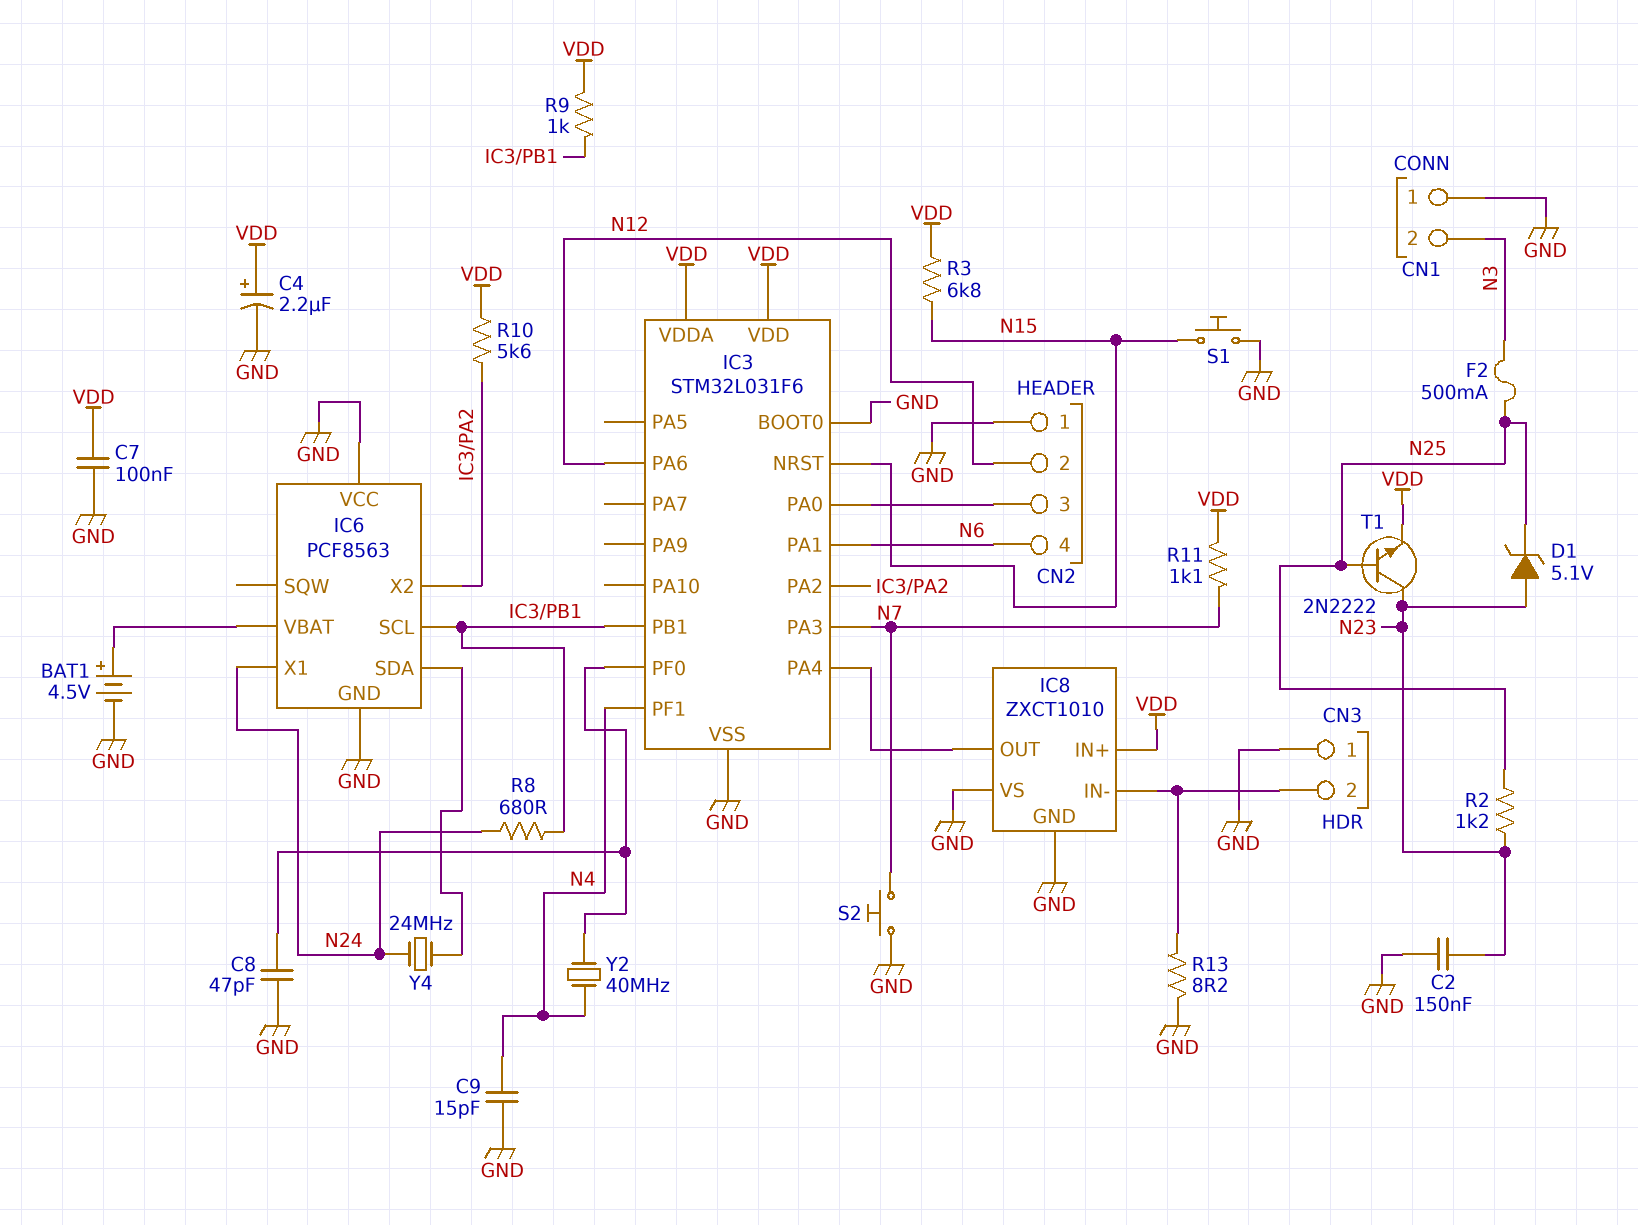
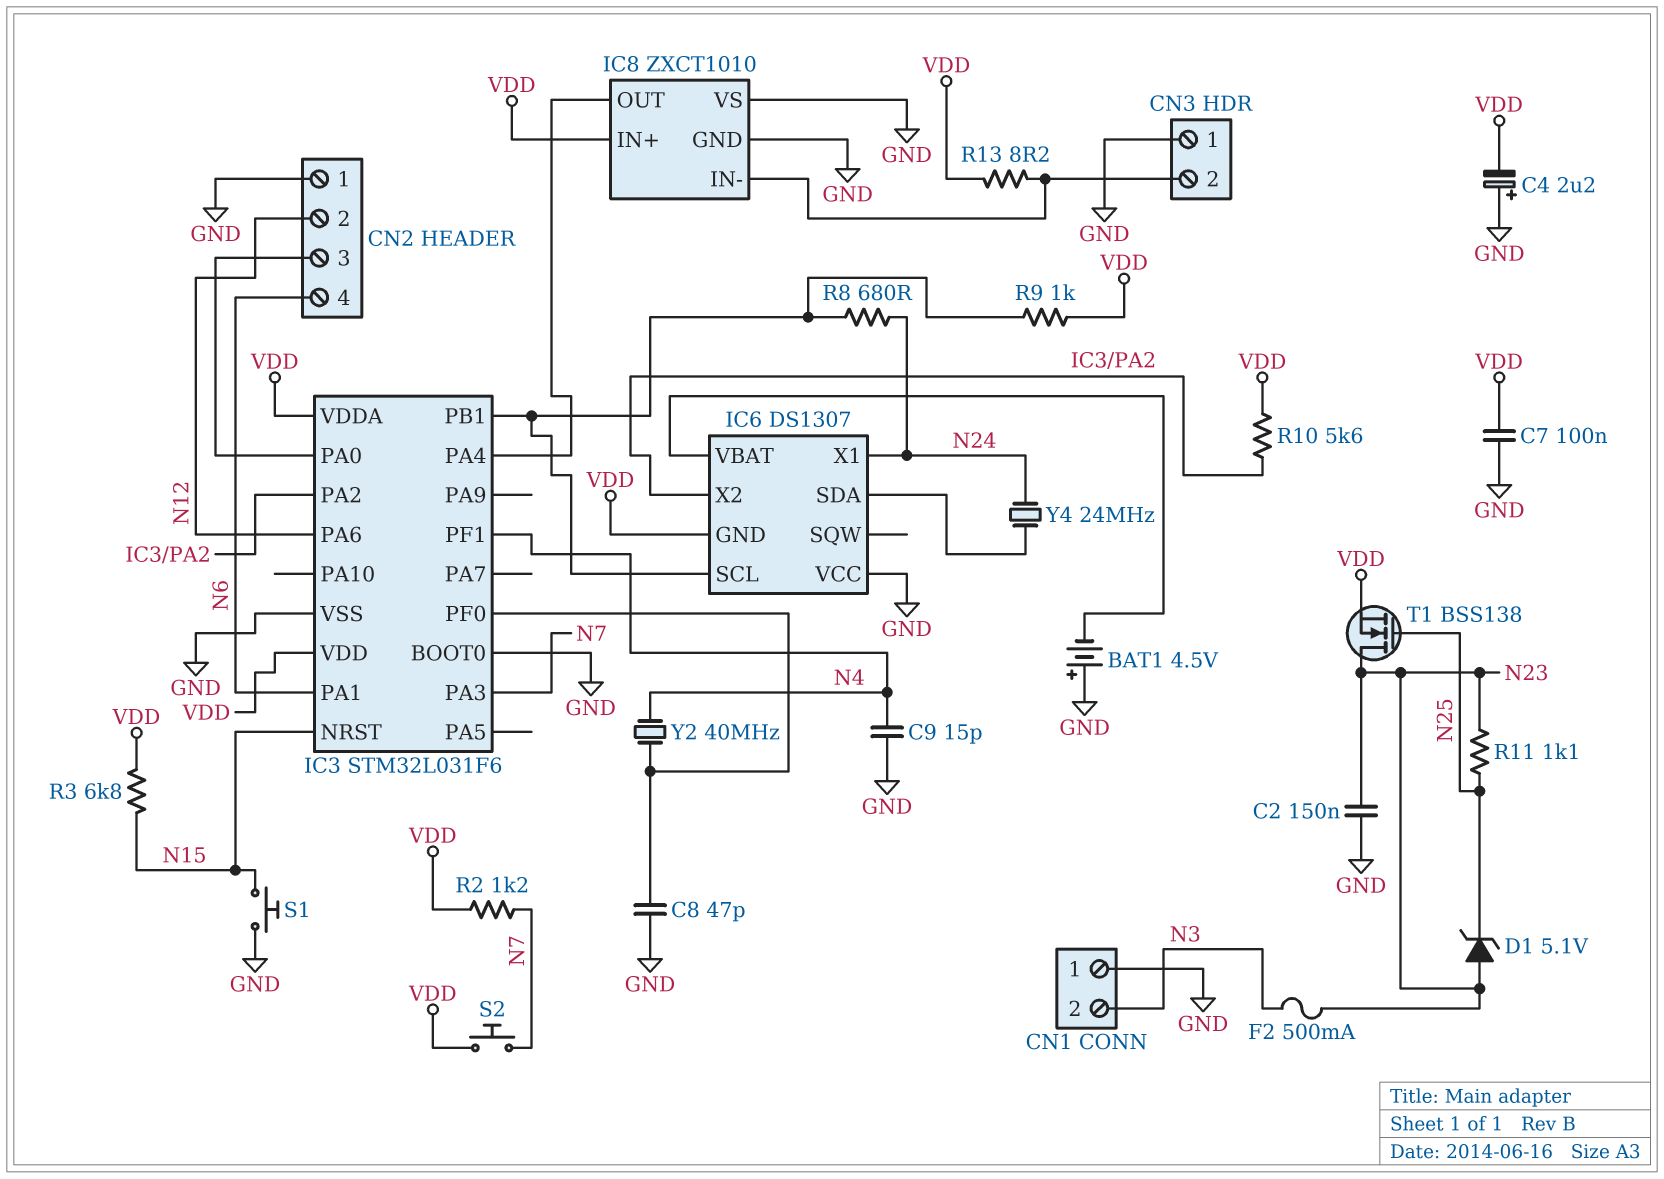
BAT1: 4.5V (plus IC6/VBAT, minus GND) -> 4.5V (plus GND, minus IC6/VBAT)
C4: 2.2uF (plus VDD, minus GND) -> 2.2uF (plus GND, minus VDD)
F2: 500mA (N3, N25) -> 500mA (N3, N23)
IC6: PCF8563 -> DS1307
IC6 pin GND: GND -> VDD
R2: 1.2k (N23, N25) -> 1.2k (N7, VDD)
R11: 1.1k (N7, VDD) -> 1.1k (N23, N25)
R13: 8.2 (CN3/2, GND) -> 8.2 (CN3/2, VDD)
S2: button (GND, N7) -> button (N7, VDD)
T1: NPN 2N2222 (B N25, C N23, E VDD) -> NMOS BSS138 (G N25, D N23, S VDD)

